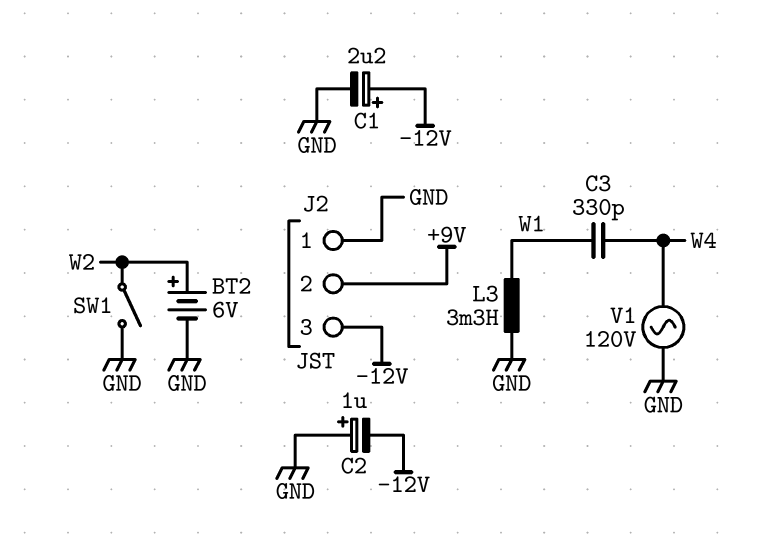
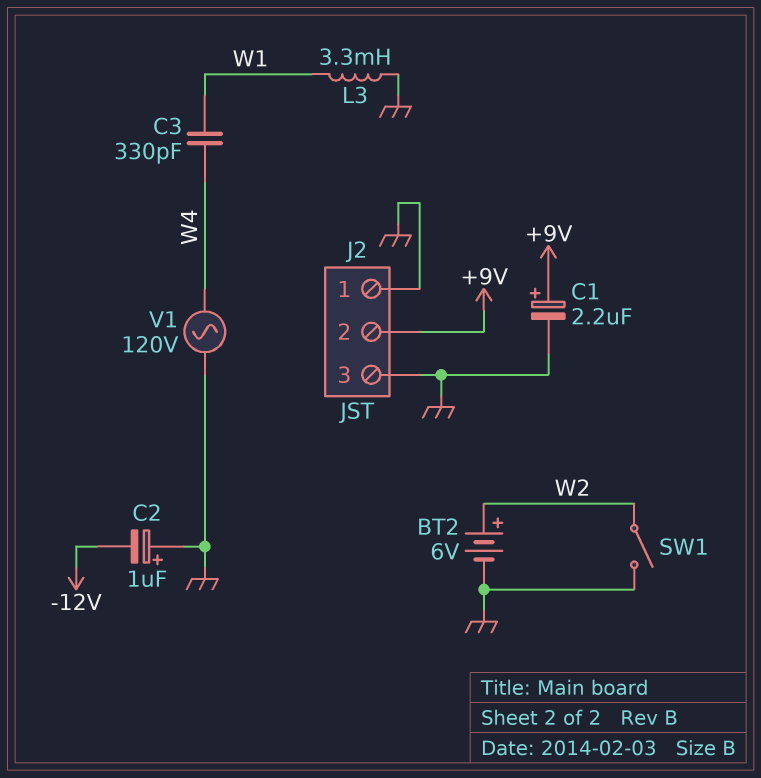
C1: 2.2uF (plus -12V, minus GND) -> 2.2uF (plus +9V, minus GND)
J2 pin 3: -12V -> GND

